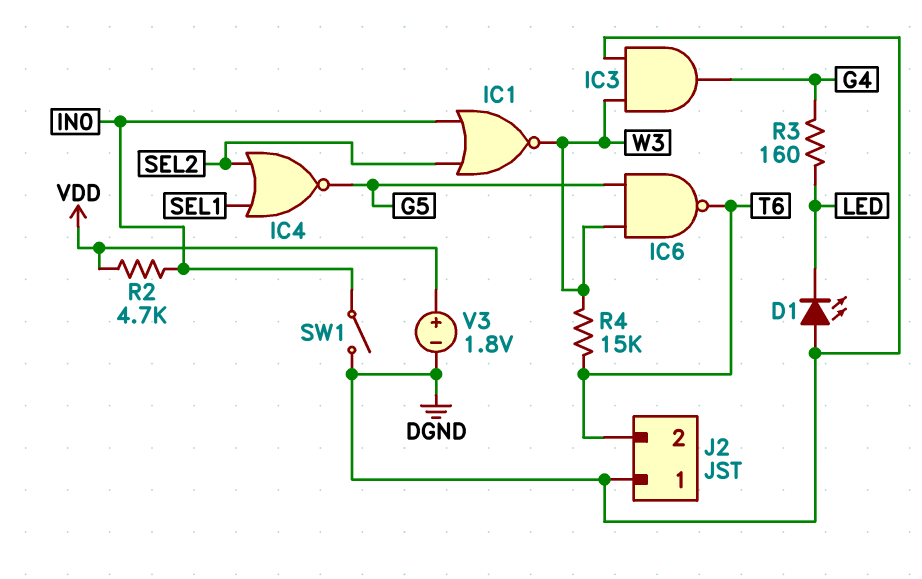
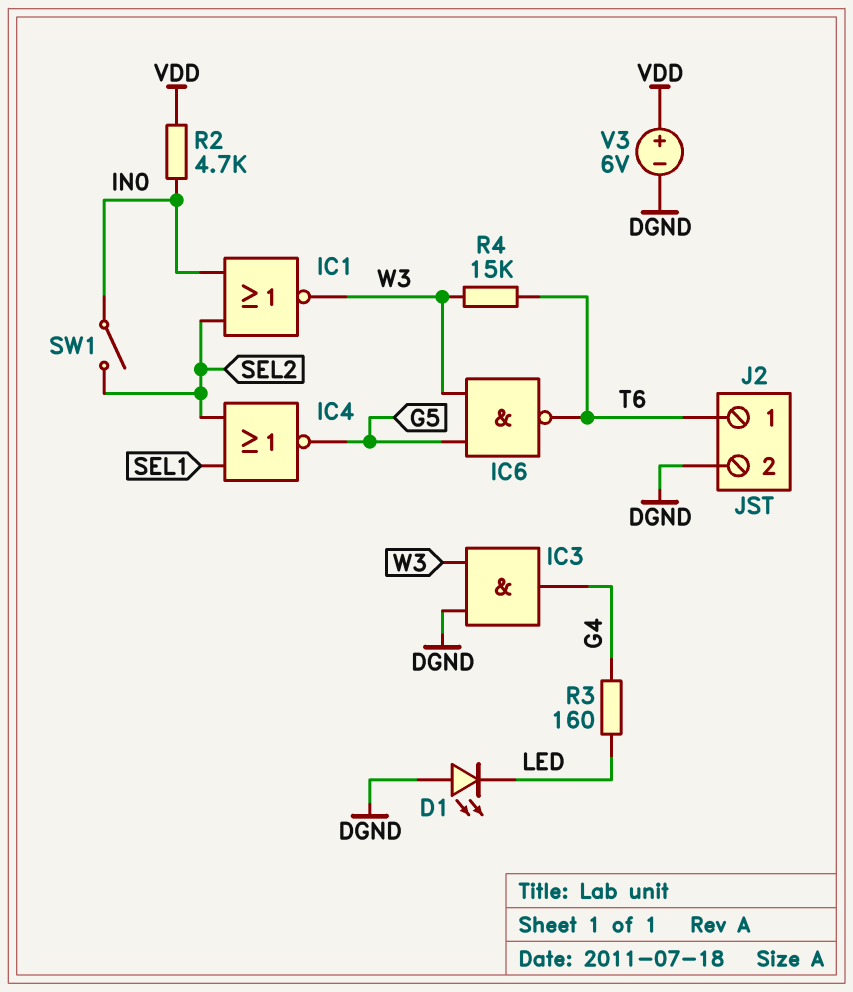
J2 pin 1: DGND -> T6
J2 pin 2: T6 -> DGND
SW1: switch (DGND, IN0) -> switch (IN0, SEL2)
V3: 1.8V (plus VDD, minus DGND) -> 6V (plus VDD, minus DGND)

